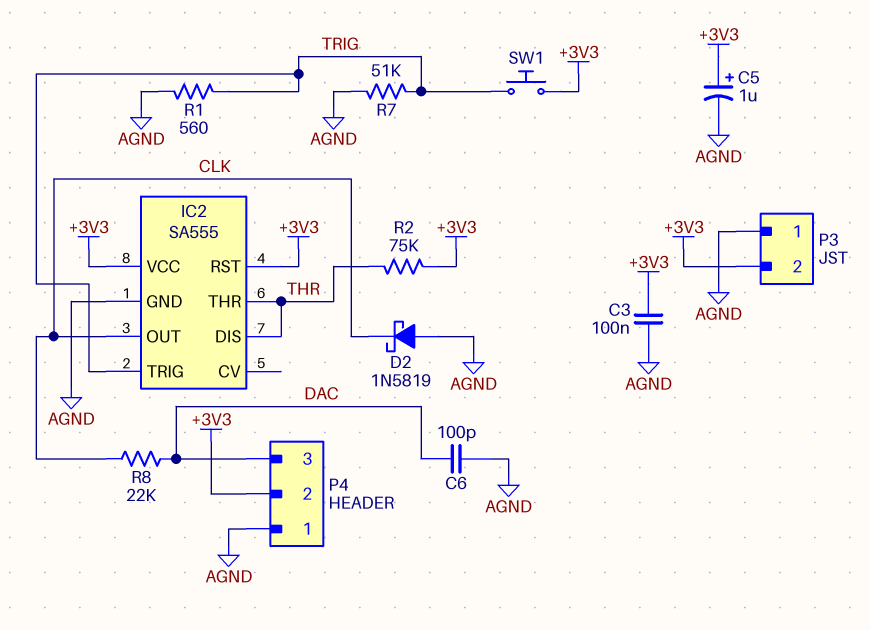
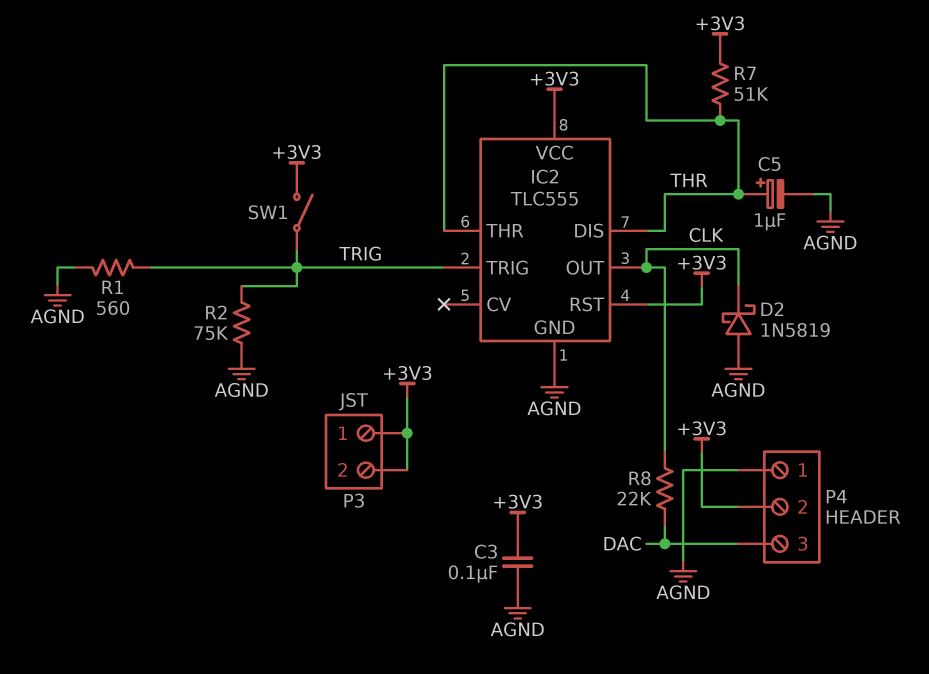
C5: 1uF (plus +3V3, minus AGND) -> 1uF (plus THR, minus AGND)
C6: 100pF (AGND, DAC) -> none
IC2: SA555 -> TLC555
P3 pin 1: AGND -> +3V3
R2: 75k (+3V3, THR) -> 75k (AGND, TRIG)
R7: 51k (AGND, TRIG) -> 51k (+3V3, THR)
SW1: button (+3V3, TRIG) -> switch (+3V3, TRIG)

